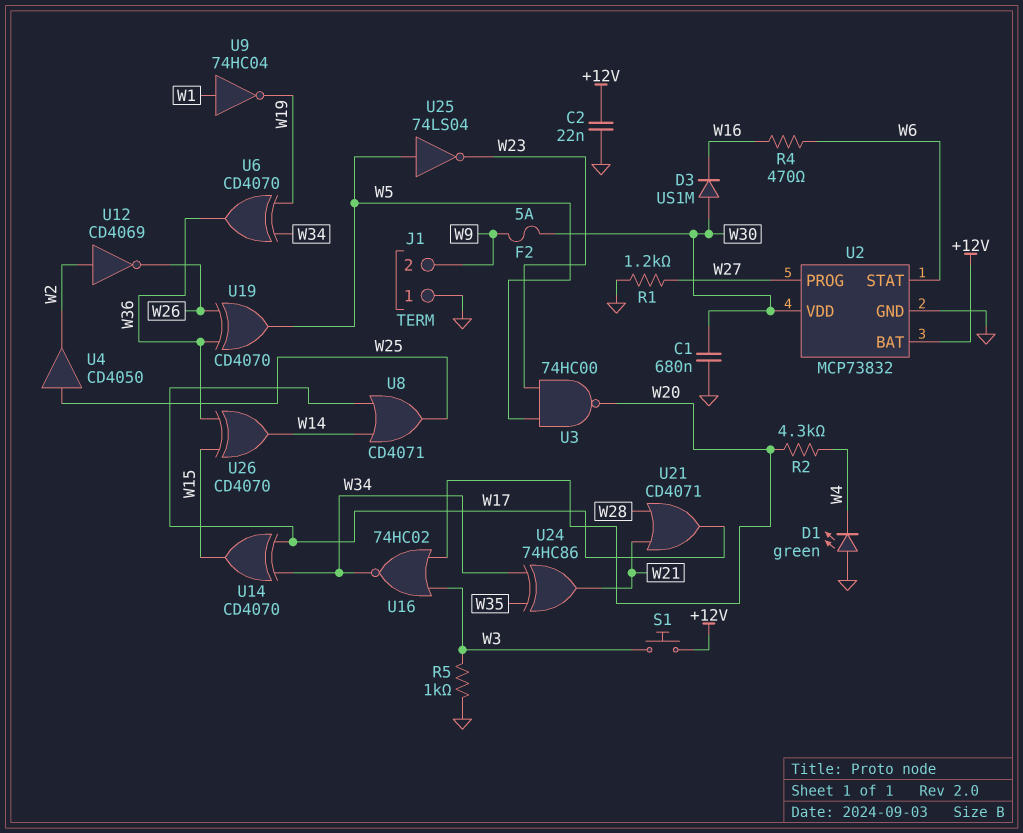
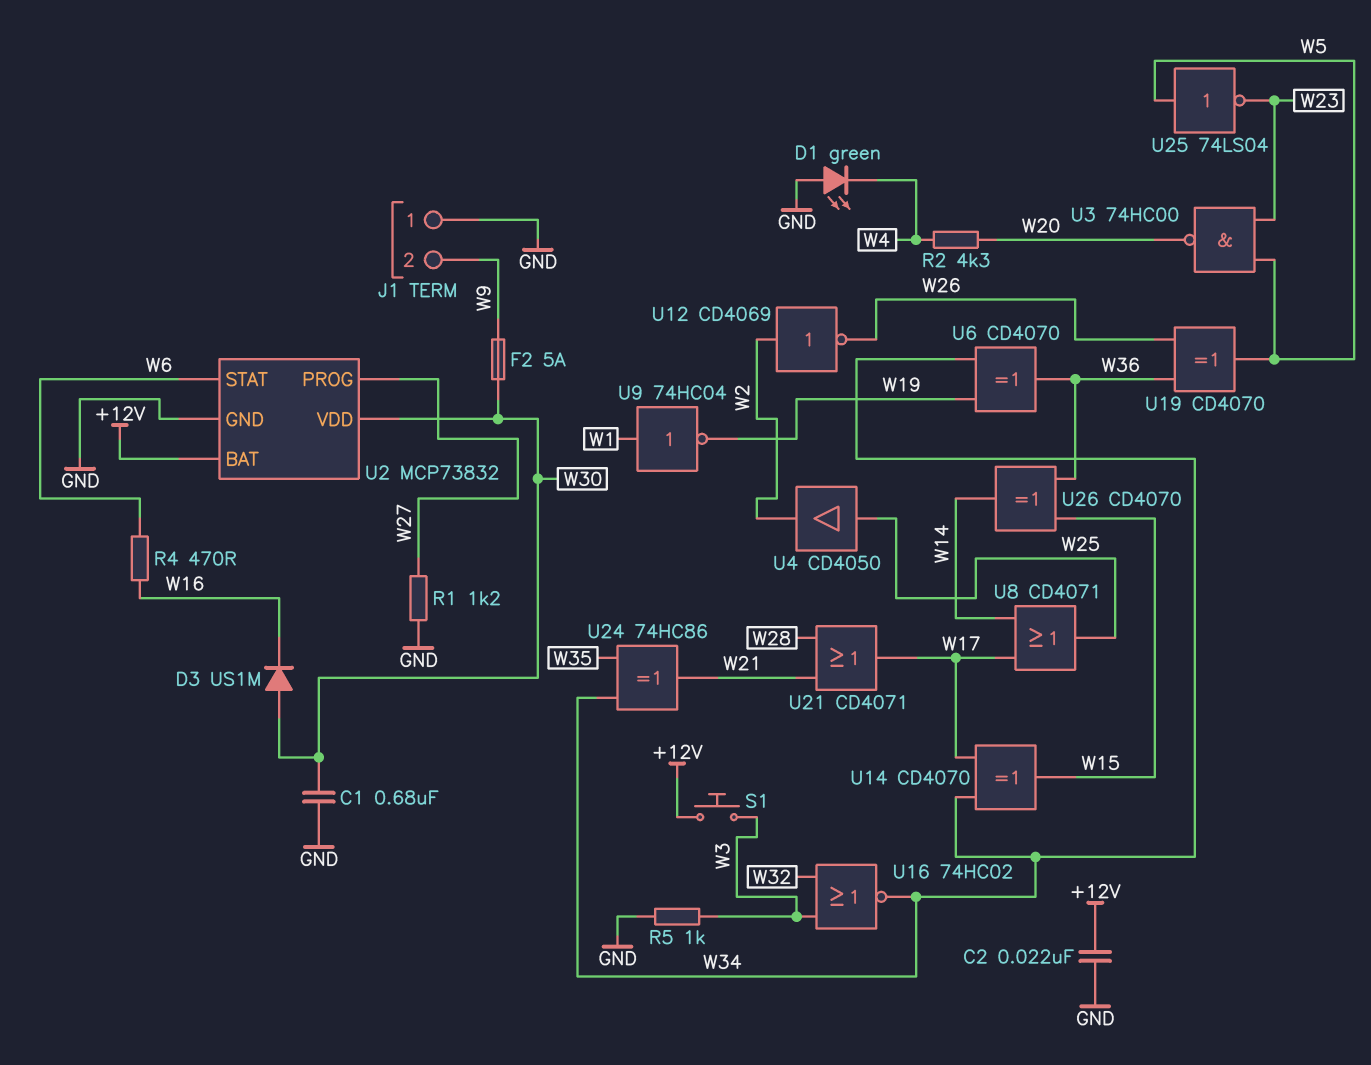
U16: NOR 74HC02 (in W3, in W20, out W34) -> NOR 74HC02 (in W3, in W32, out W34)

